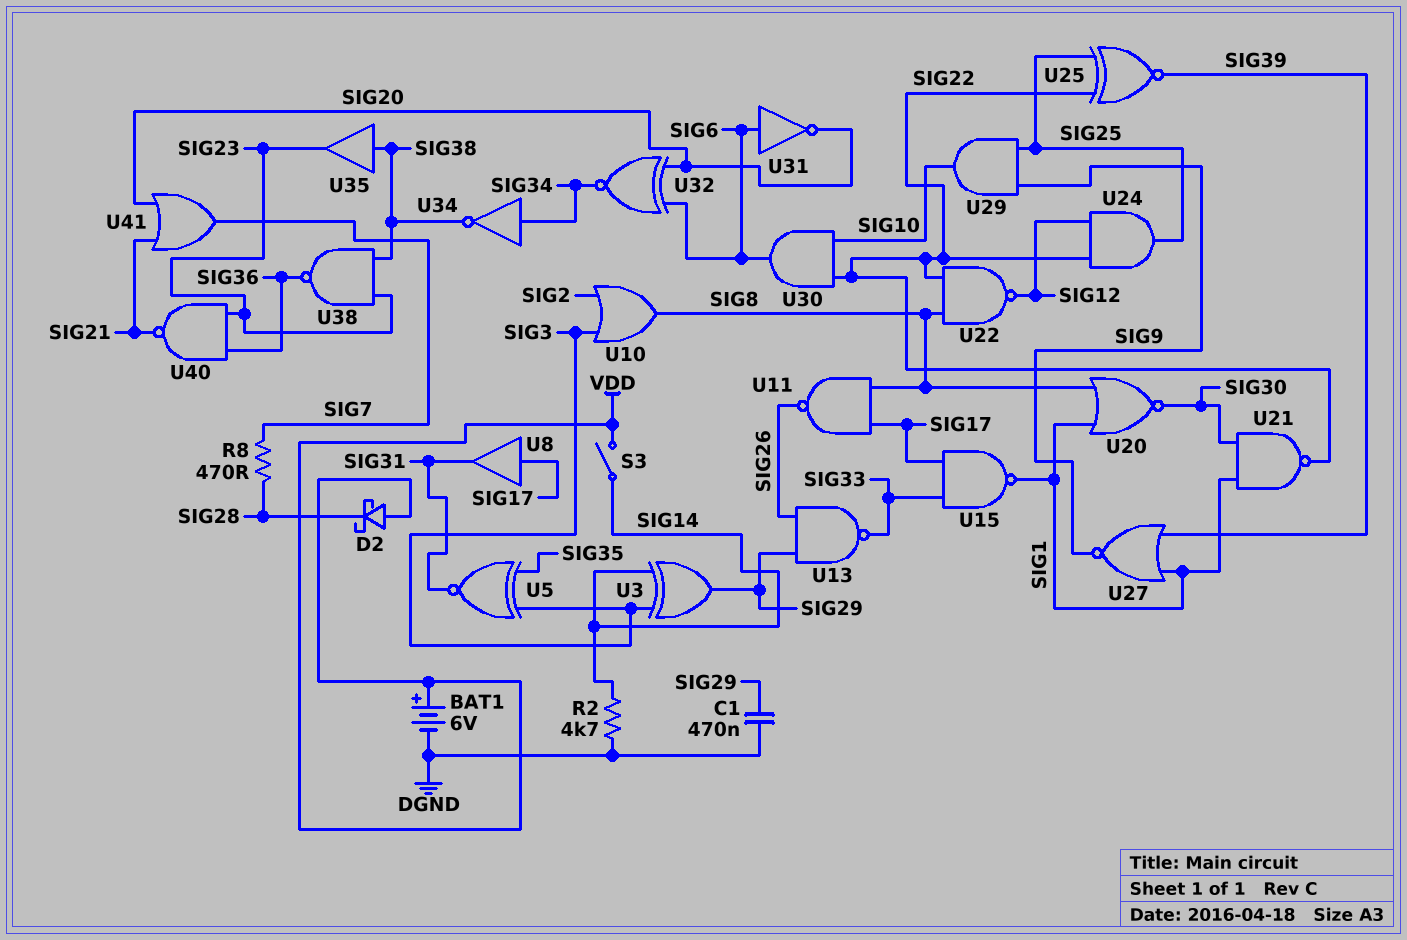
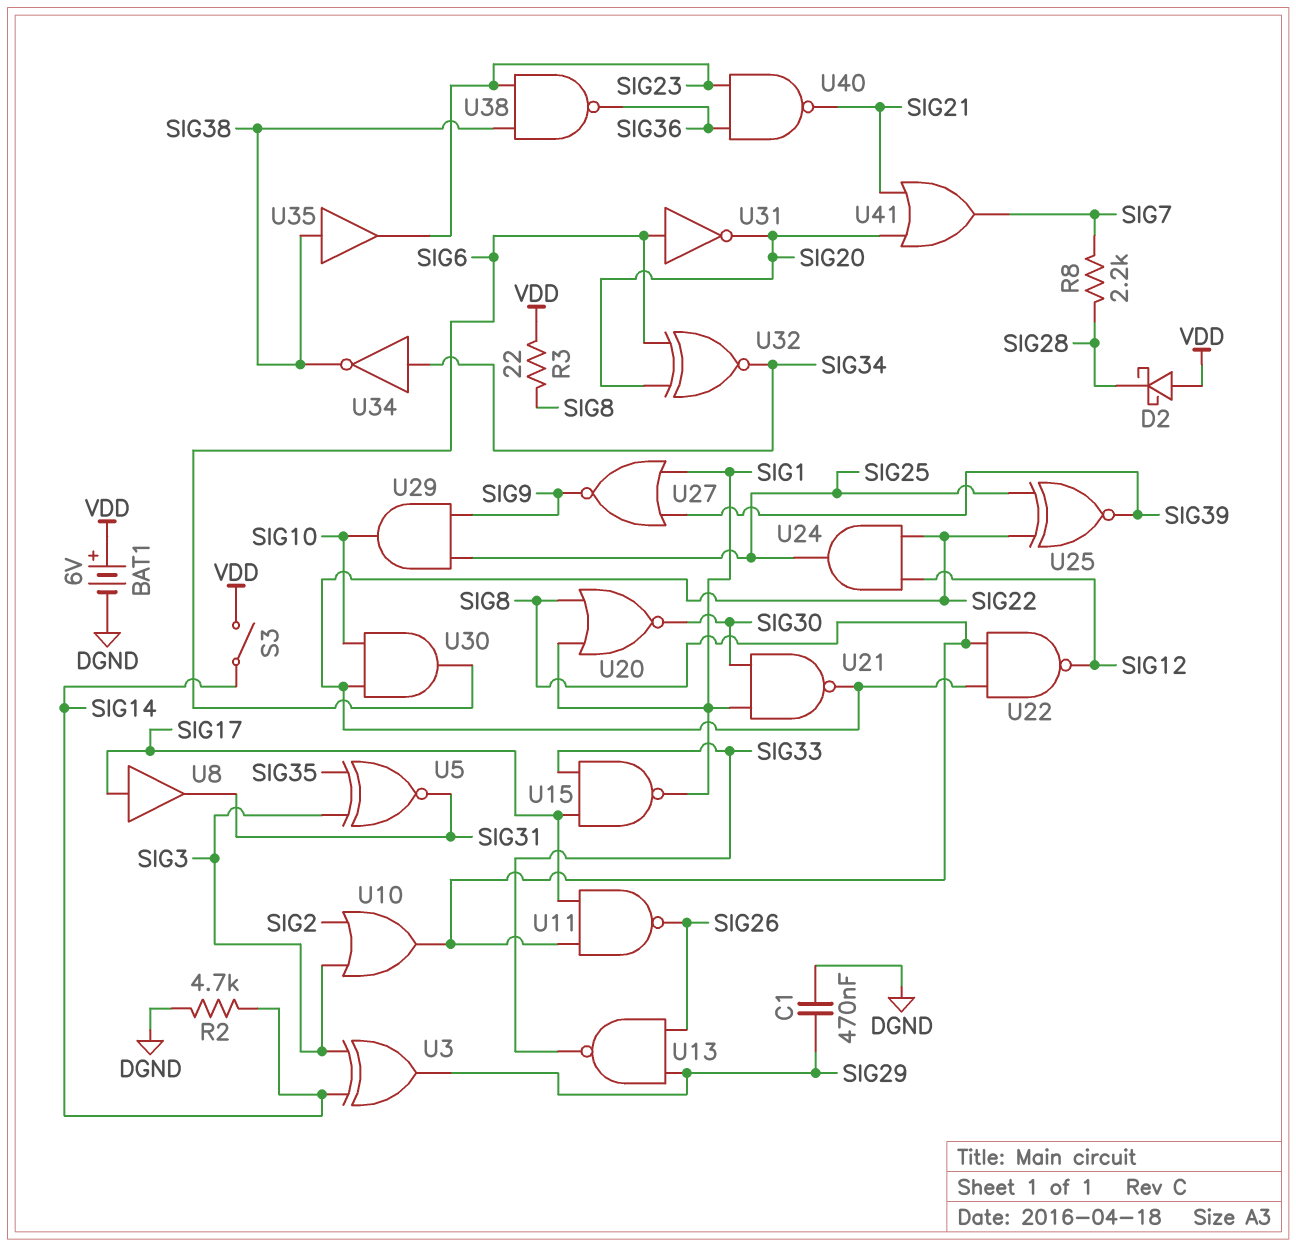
R3: none -> 22 (SIG8, VDD)
R8: 470 (SIG7, SIG28) -> 2.2k (SIG7, SIG28)

